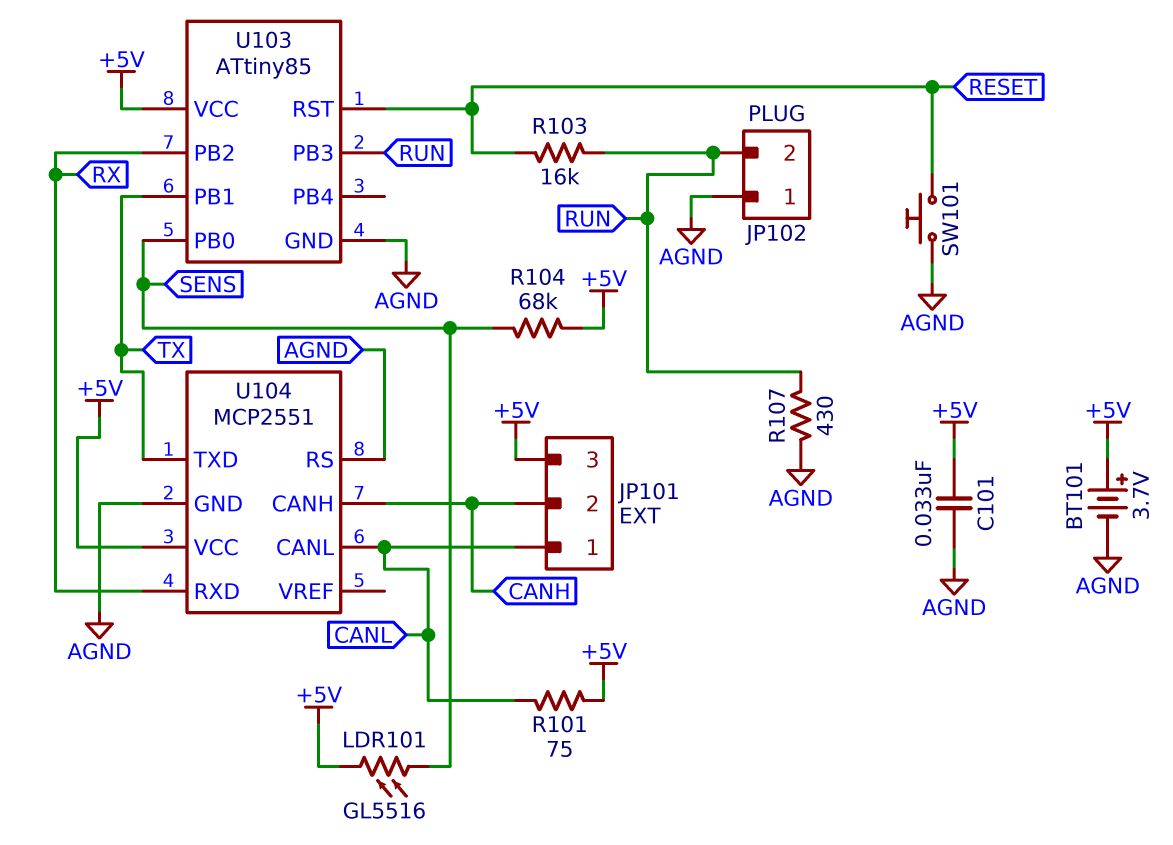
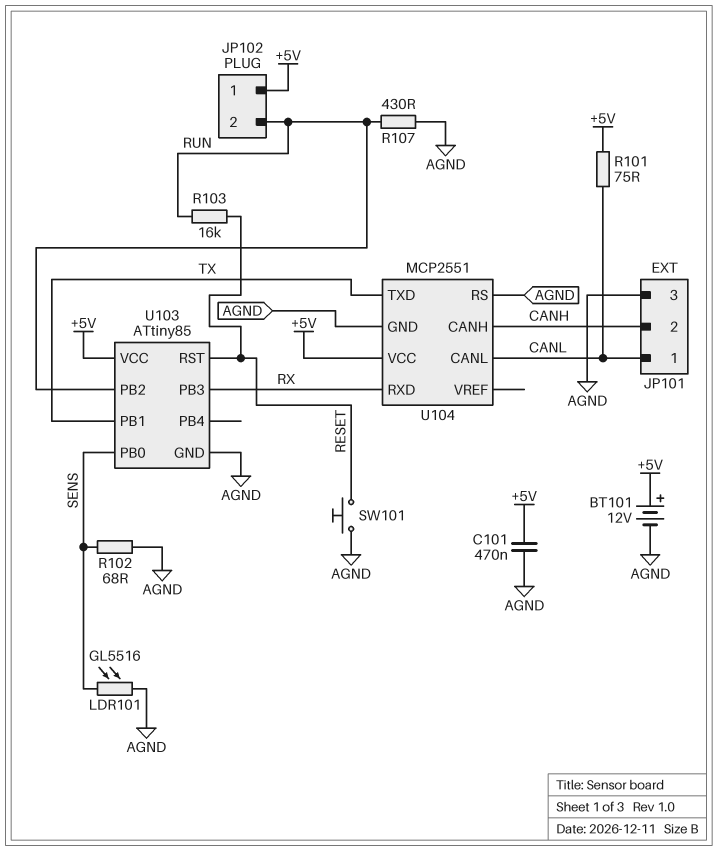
BT101: 3.7V (plus +5V, minus AGND) -> 12V (plus +5V, minus AGND)
C101: 33nF (+5V, AGND) -> 470nF (+5V, AGND)
JP101 pin 3: +5V -> AGND
JP102 pin 1: AGND -> +5V
LDR101: GL5516 (+5V, SENS) -> GL5516 (AGND, SENS)
R102: none -> 68 (AGND, SENS)
R104: 68k (+5V, SENS) -> none
U103 pin PB2: RX -> RUN
U103 pin PB3: RUN -> RX

